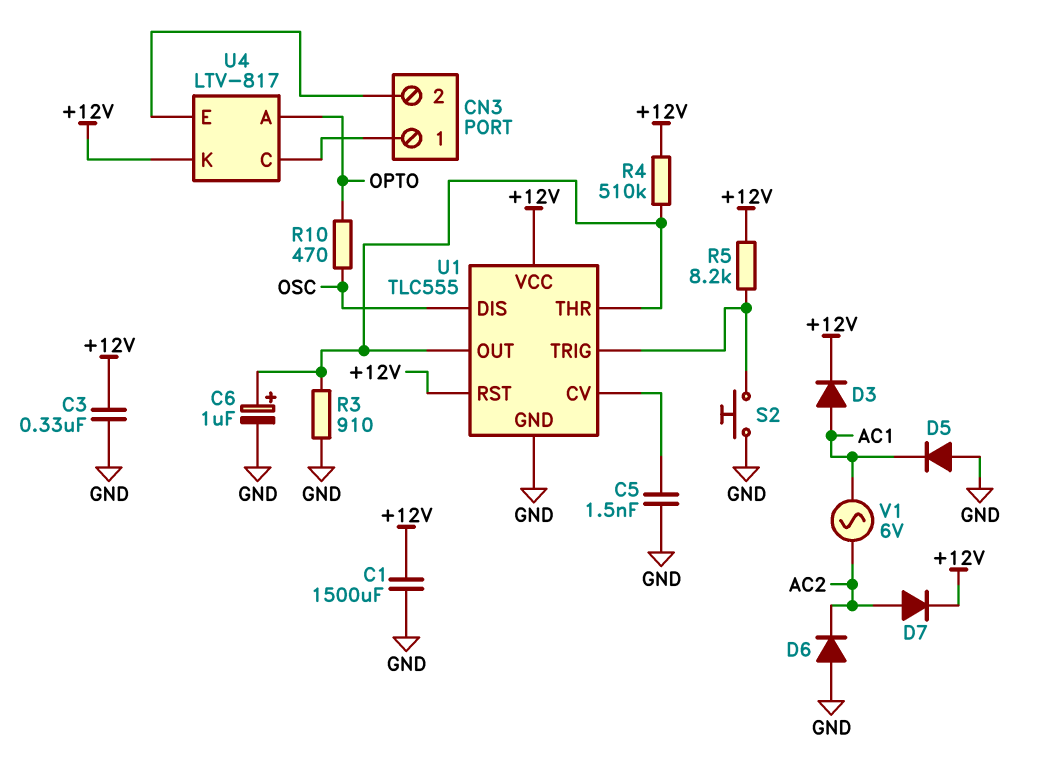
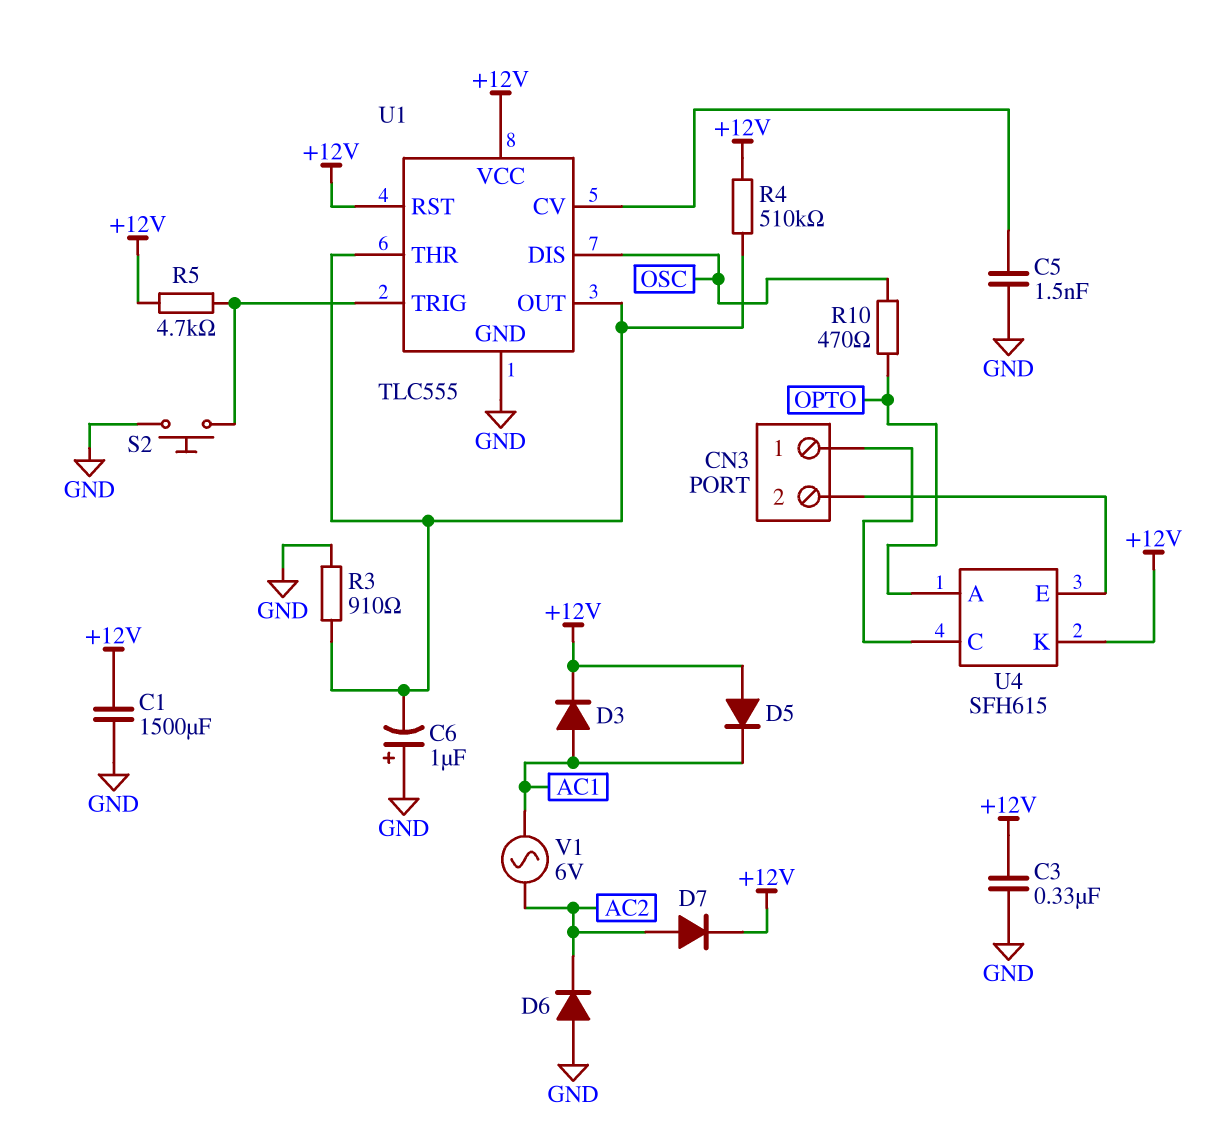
C6: 1uF (plus U1/OUT, minus GND) -> 1uF (plus GND, minus U1/OUT)
D5: diode (A GND, K AC1) -> diode (A +12V, K AC1)
R5: 8.2k (+12V, U1/TRIG) -> 4.7k (+12V, U1/TRIG)
U4: LTV-817 -> SFH615

